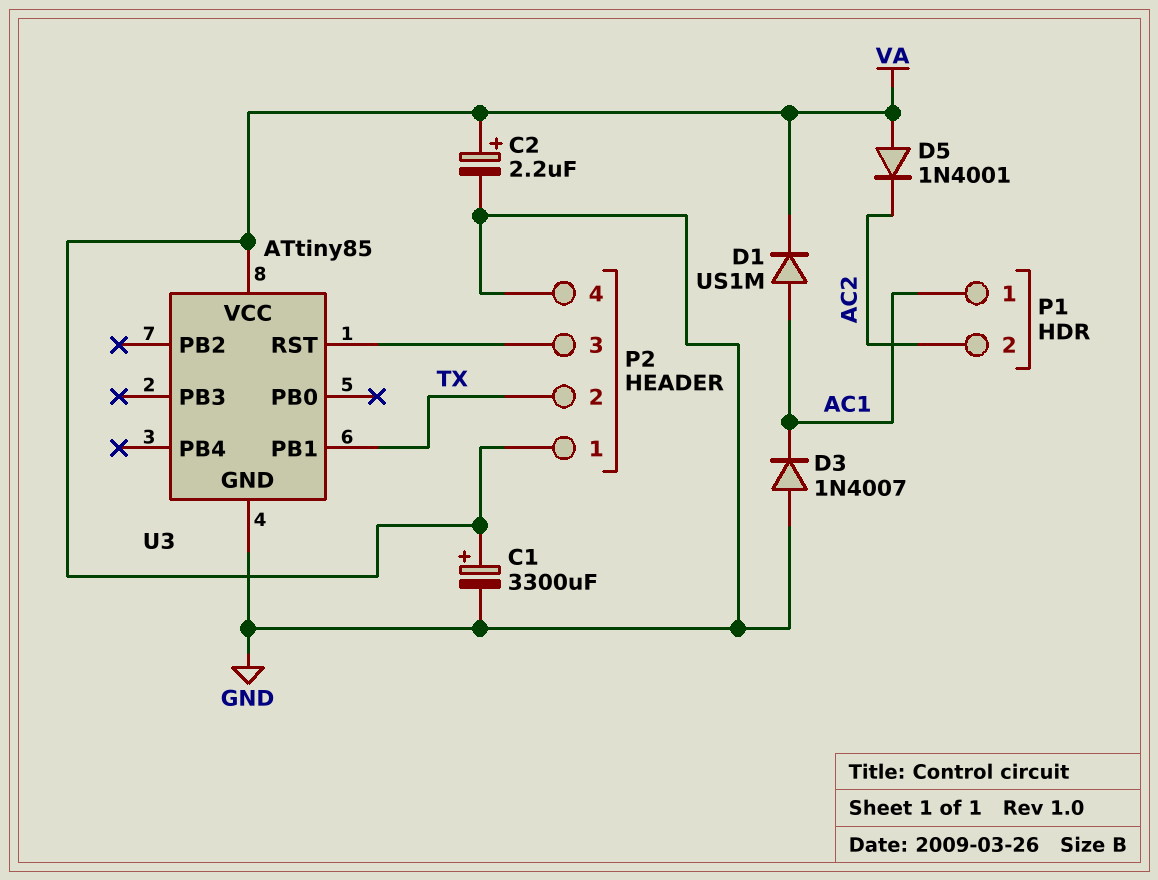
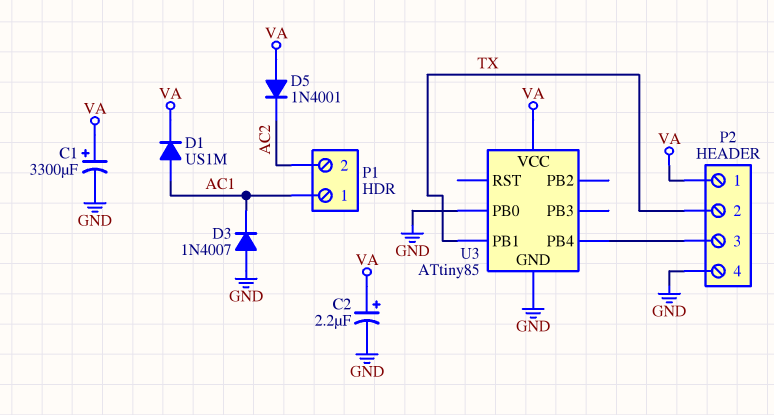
U3 pin PB0: none -> GND
U3 pin PB4: none -> P2/3
U3 pin RST: P2/3 -> none

